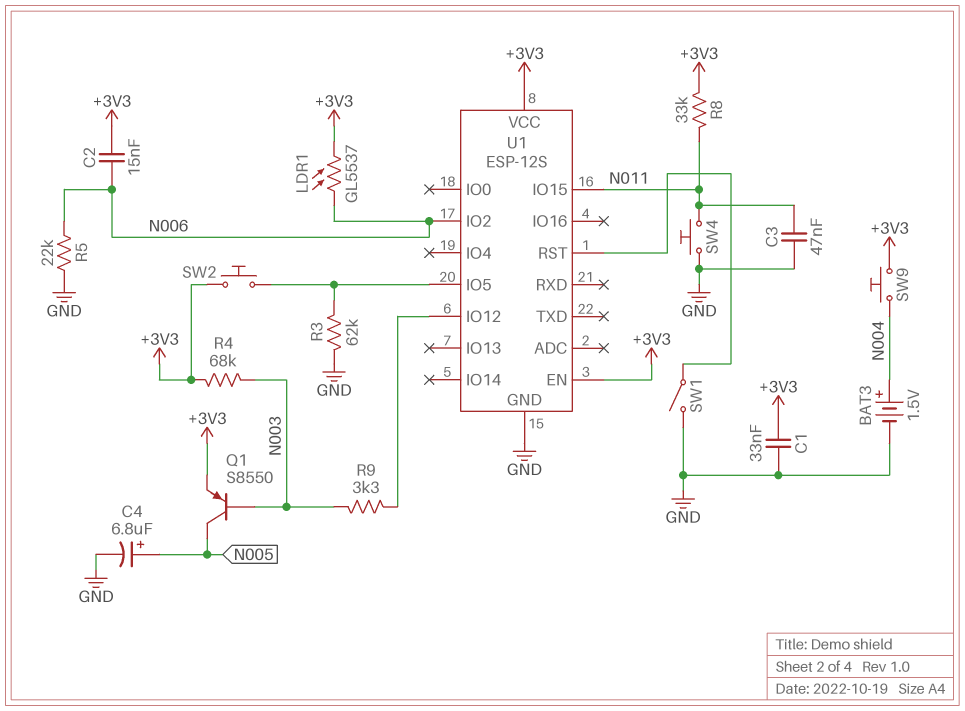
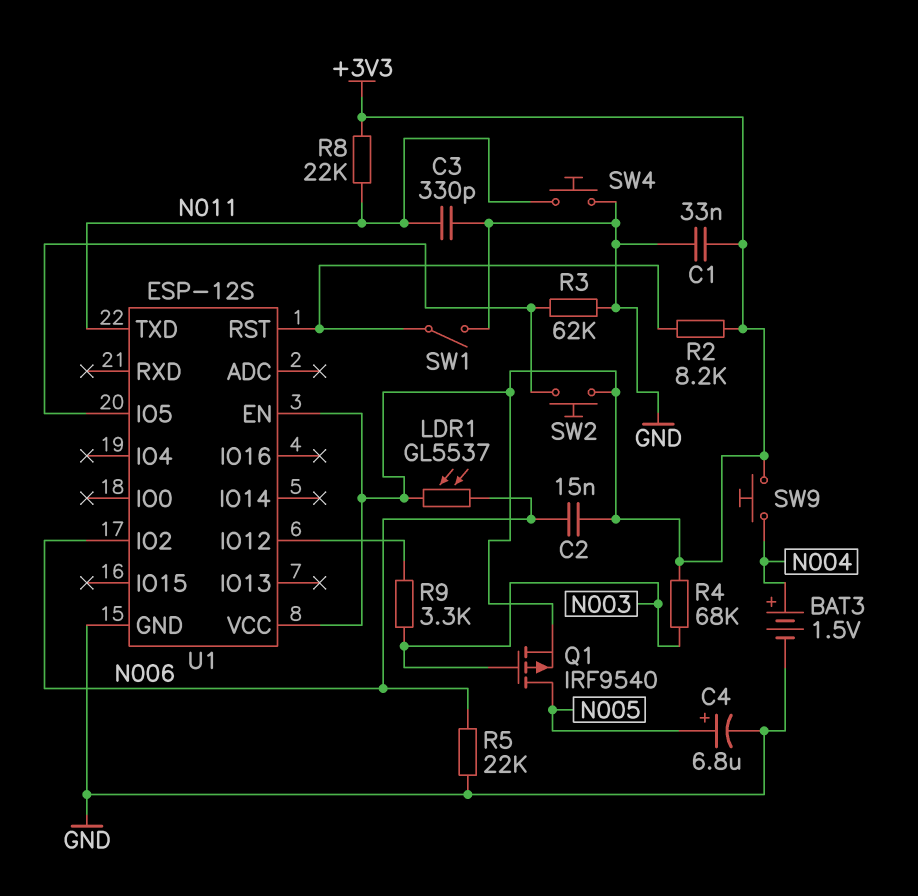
C3: 47nF (GND, N011) -> 330pF (GND, N011)
Q1: PNP S8550 (B N003, C N005, E +3V3) -> PMOS IRF9540 (G N003, D N005, S +3V3)
R2: none -> 8.2k (+3V3, U1/RST)
R8: 33k (+3V3, N011) -> 22k (+3V3, N011)
U1 pin IO15: N011 -> none
U1 pin TXD: none -> N011

